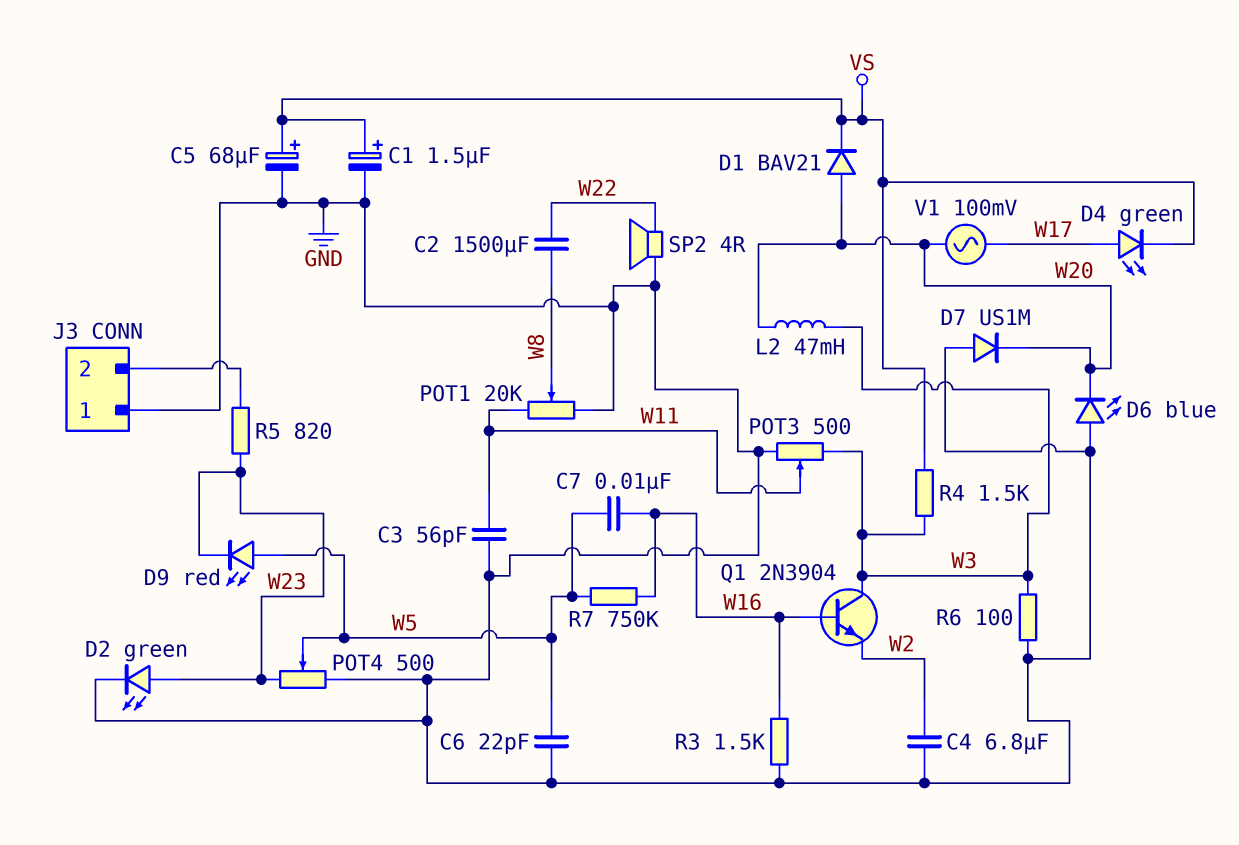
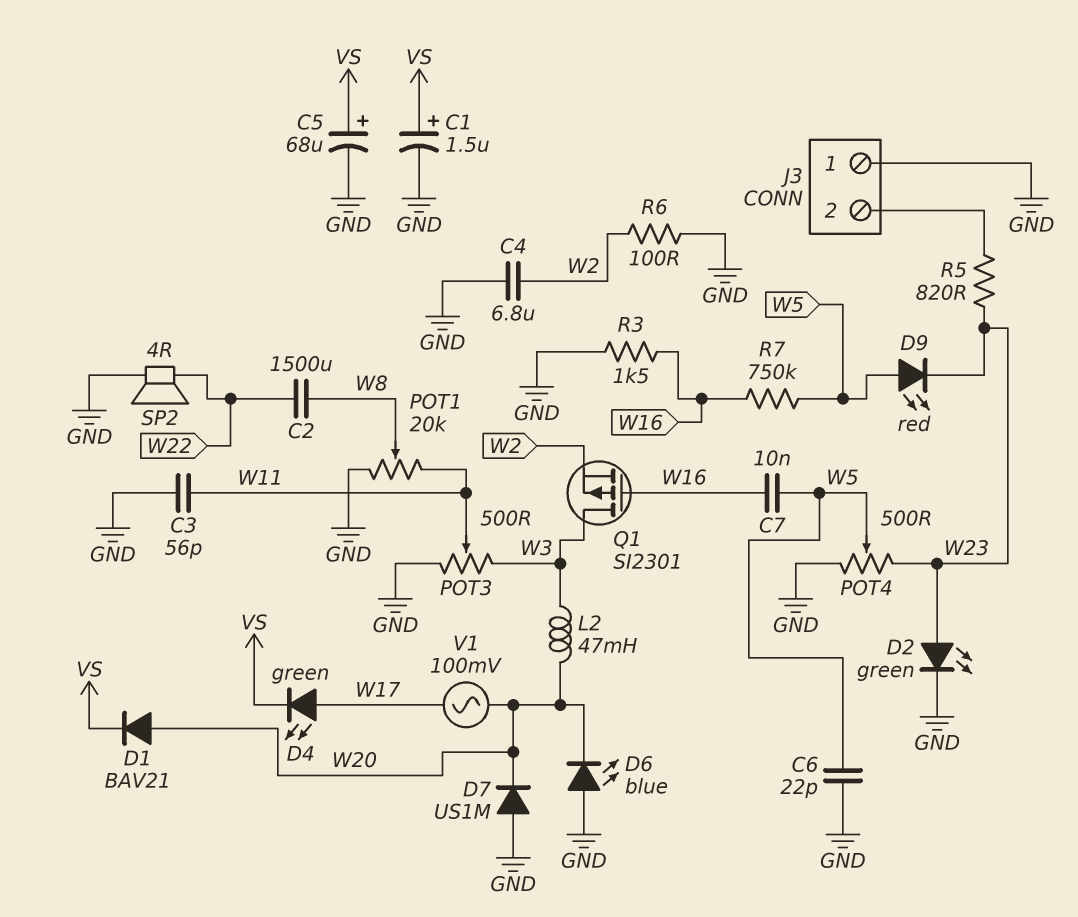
Q1: NPN 2N3904 (B W16, C W3, E W2) -> PMOS SI2301 (G W16, D W3, S W2)
R4: 1.5k (VS, W3) -> none
R6: 100 (GND, W3) -> 100 (GND, W2)

